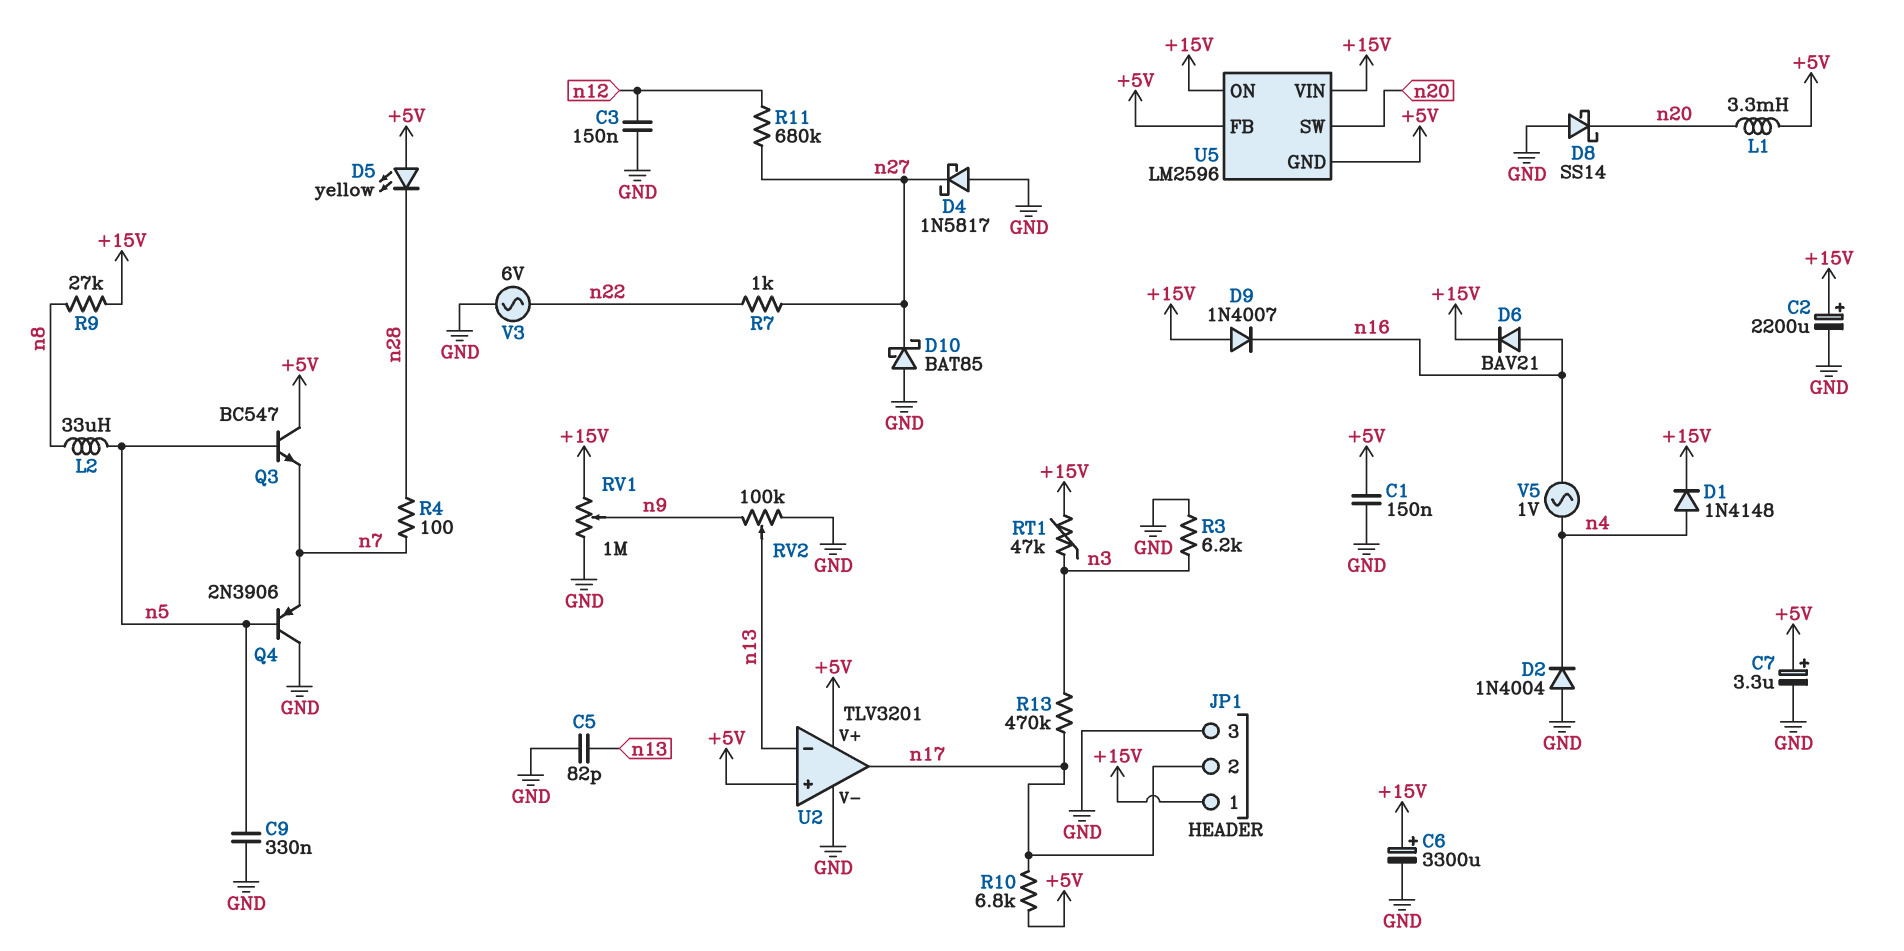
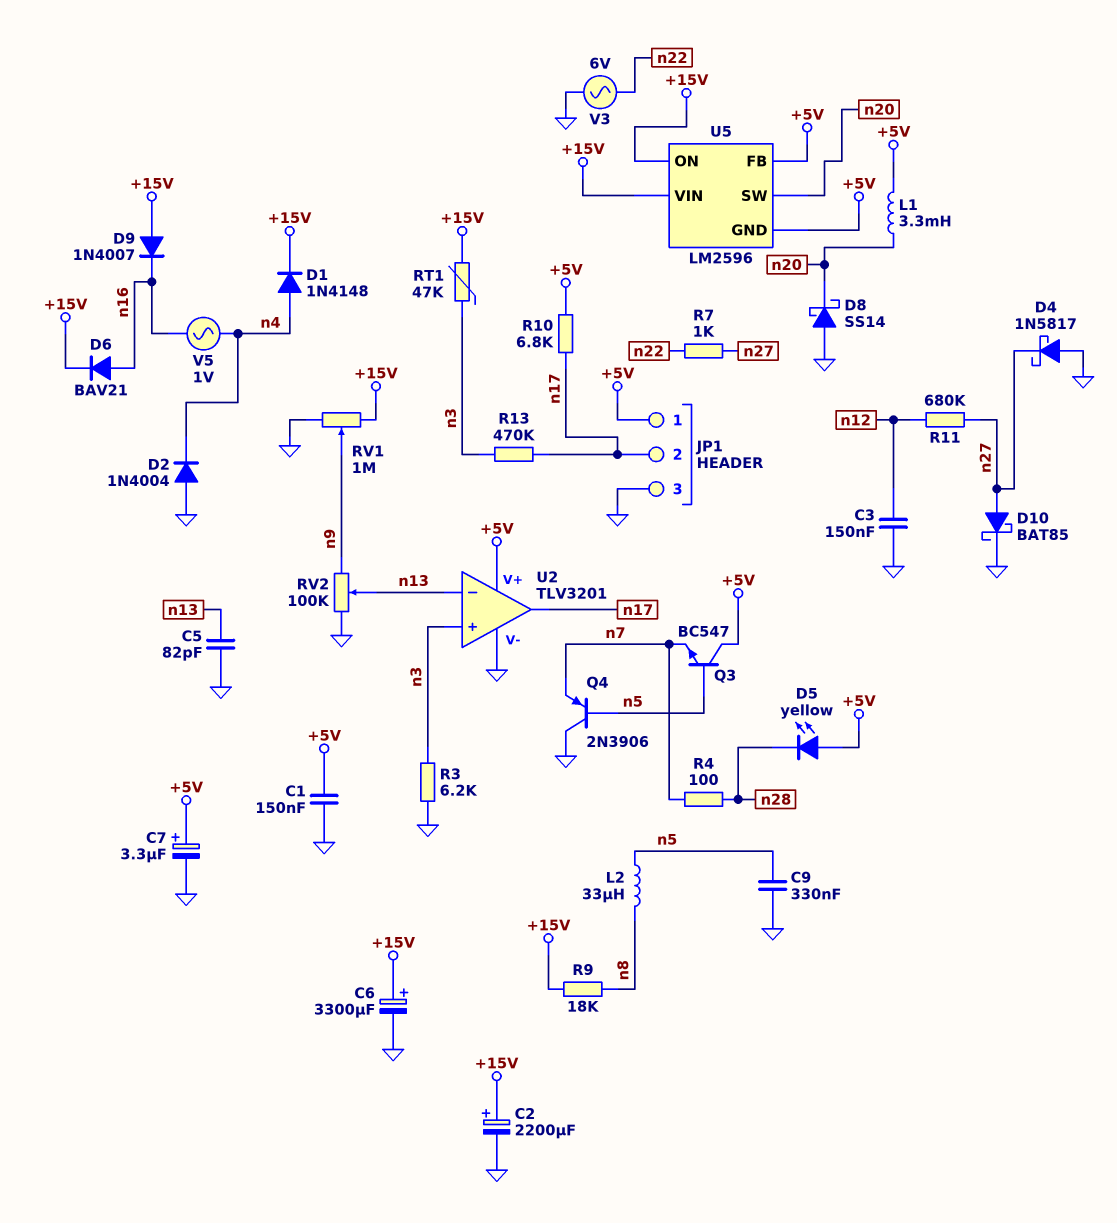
D10: schottky BAT85 (A GND, K n27) -> schottky BAT85 (A n27, K GND)
JP1 pin 1: +15V -> +5V
R9: 27k (+15V, n8) -> 18k (+15V, n8)
U2 pin in+: +5V -> n3

